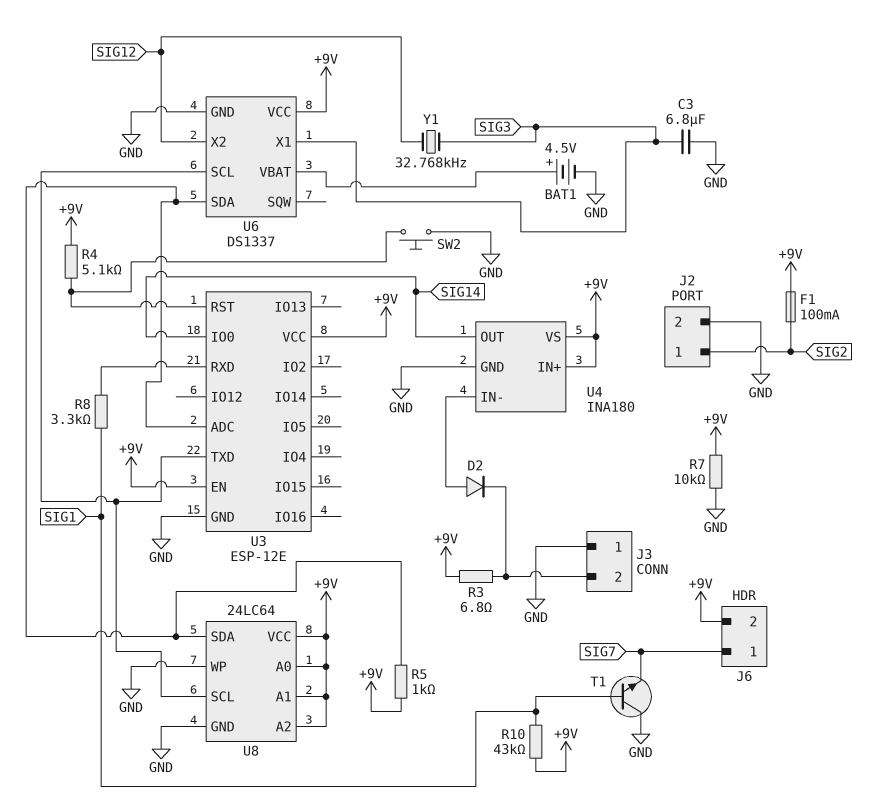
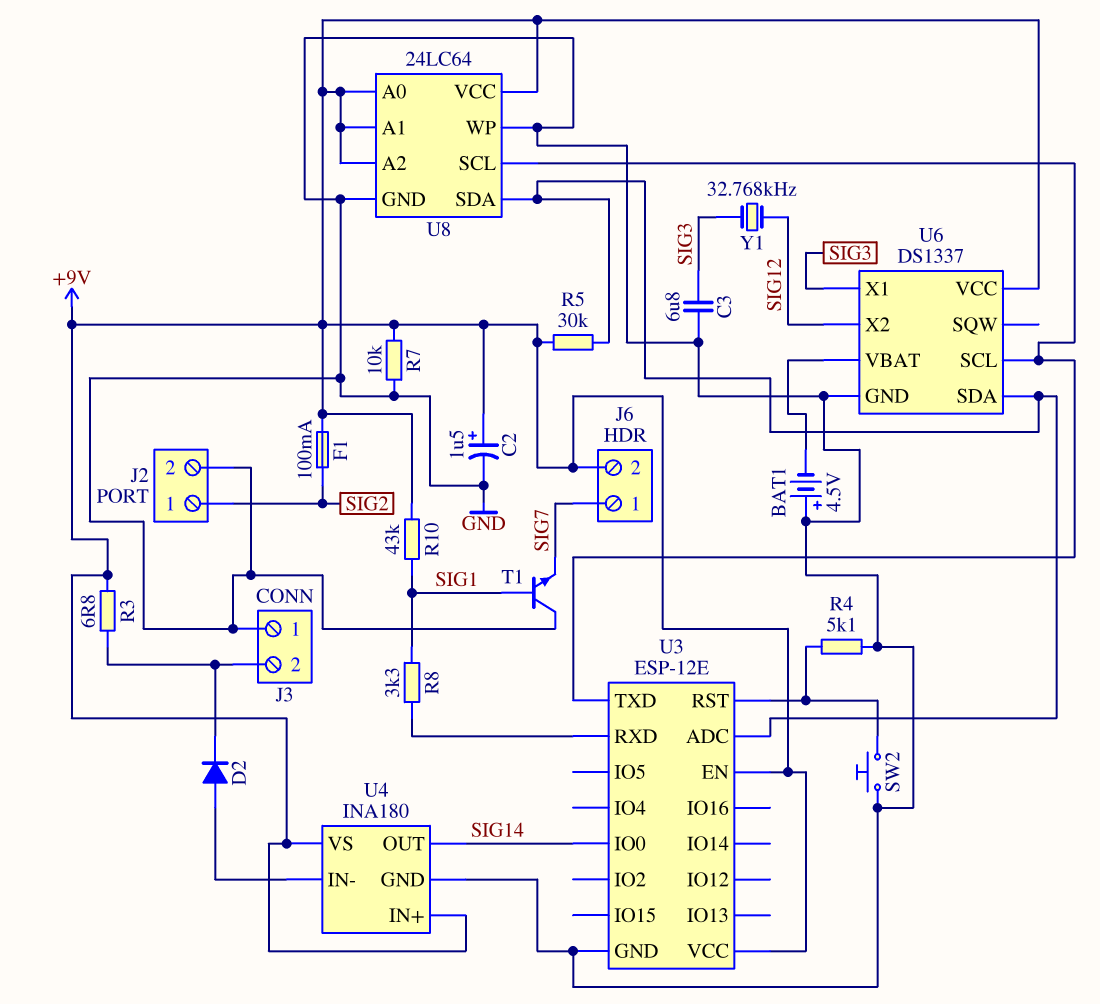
BAT1: 4.5V (plus U6/VBAT, minus GND) -> 4.5V (plus GND, minus U6/VBAT)
C2: none -> 1.5uF (plus +9V, minus GND)
R4: 5.1k (+9V, U3/RST) -> 5.1k (GND, U3/RST)
R5: 1k (+9V, U3/ADC) -> 30k (+9V, U3/ADC)

